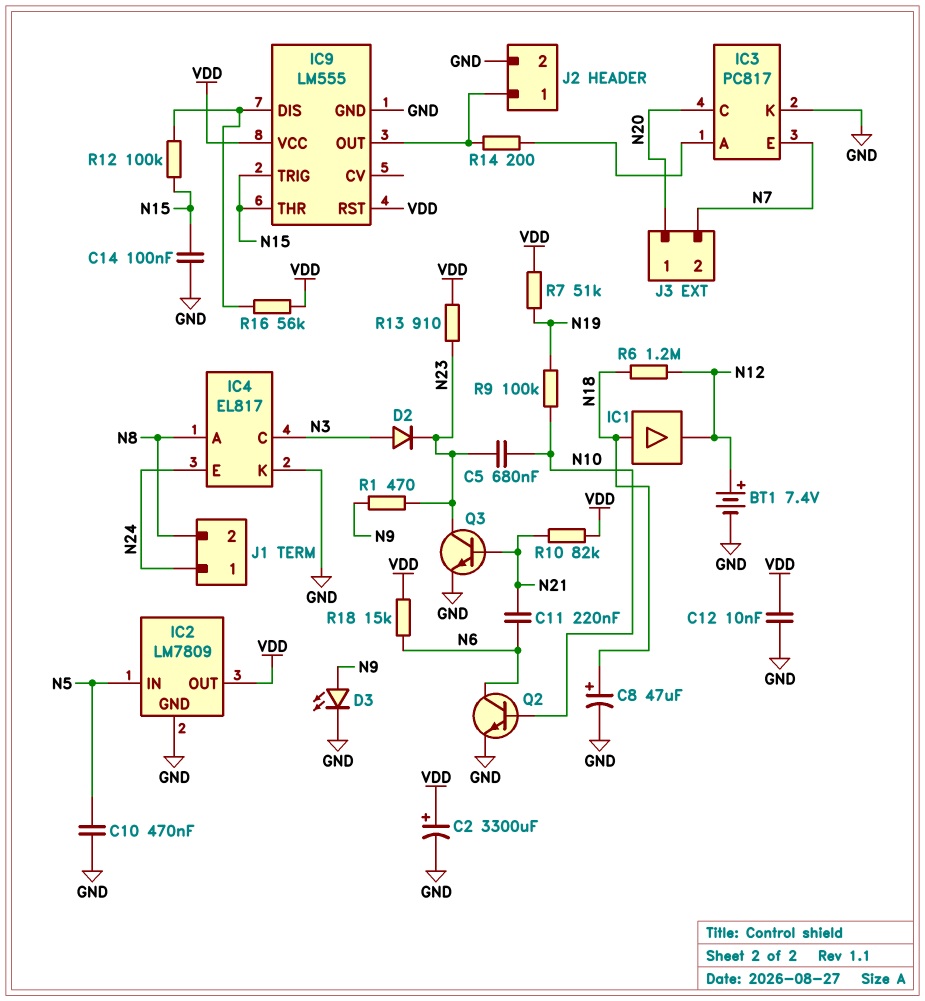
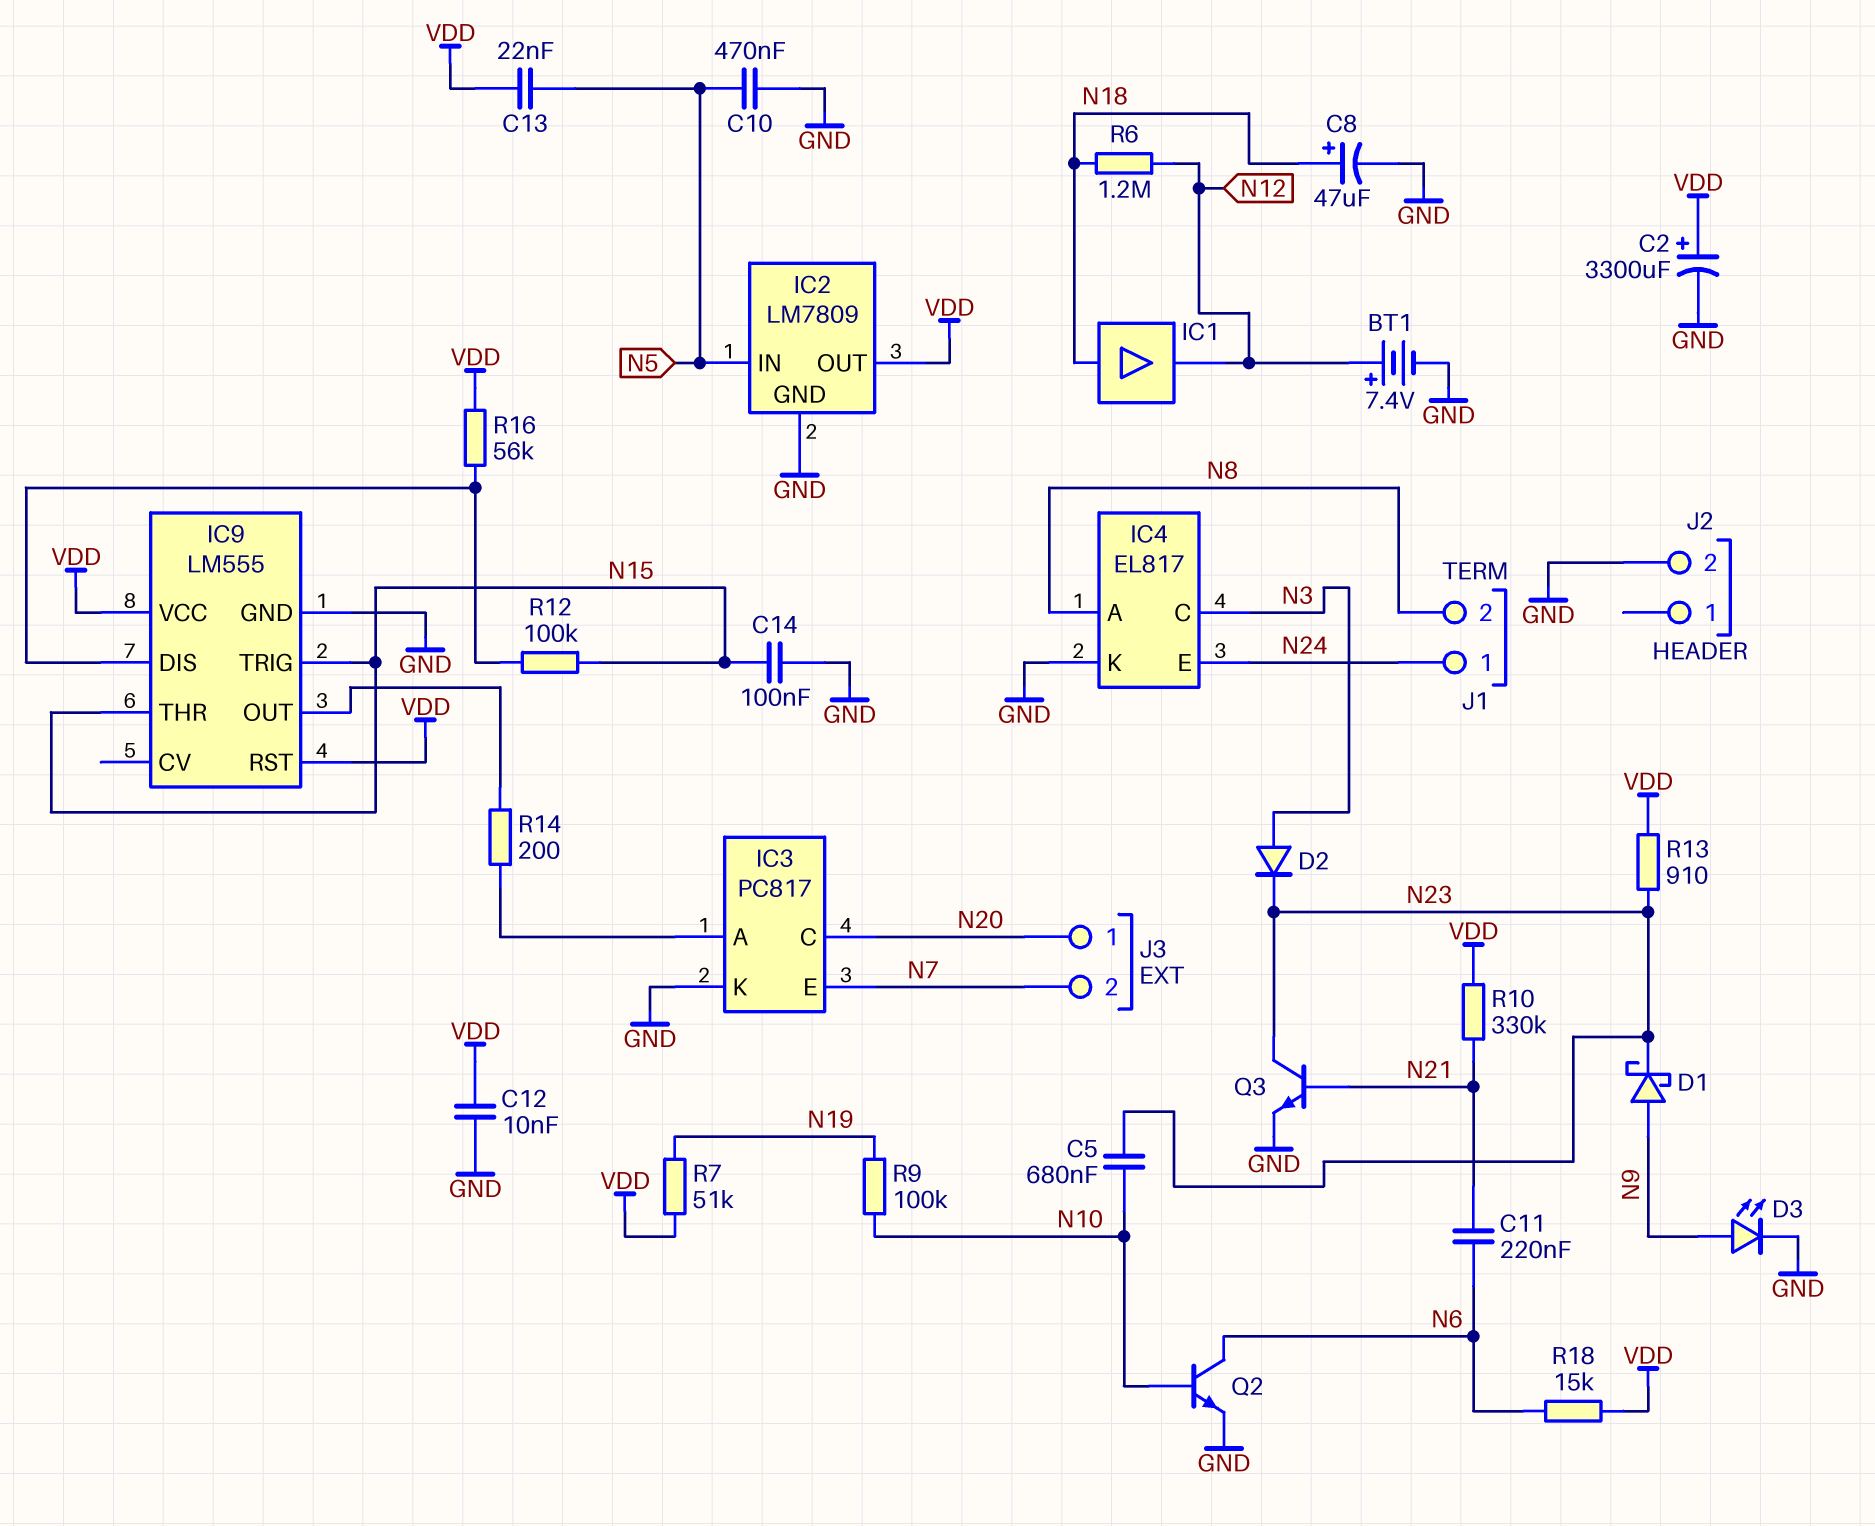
C13: none -> 22nF (N5, VDD)
D1: none -> schottky (A N9, K N23)
J2 pin 1: IC9/OUT -> none
R1: 470 (N9, N23) -> none
R10: 82k (N21, VDD) -> 330k (N21, VDD)

